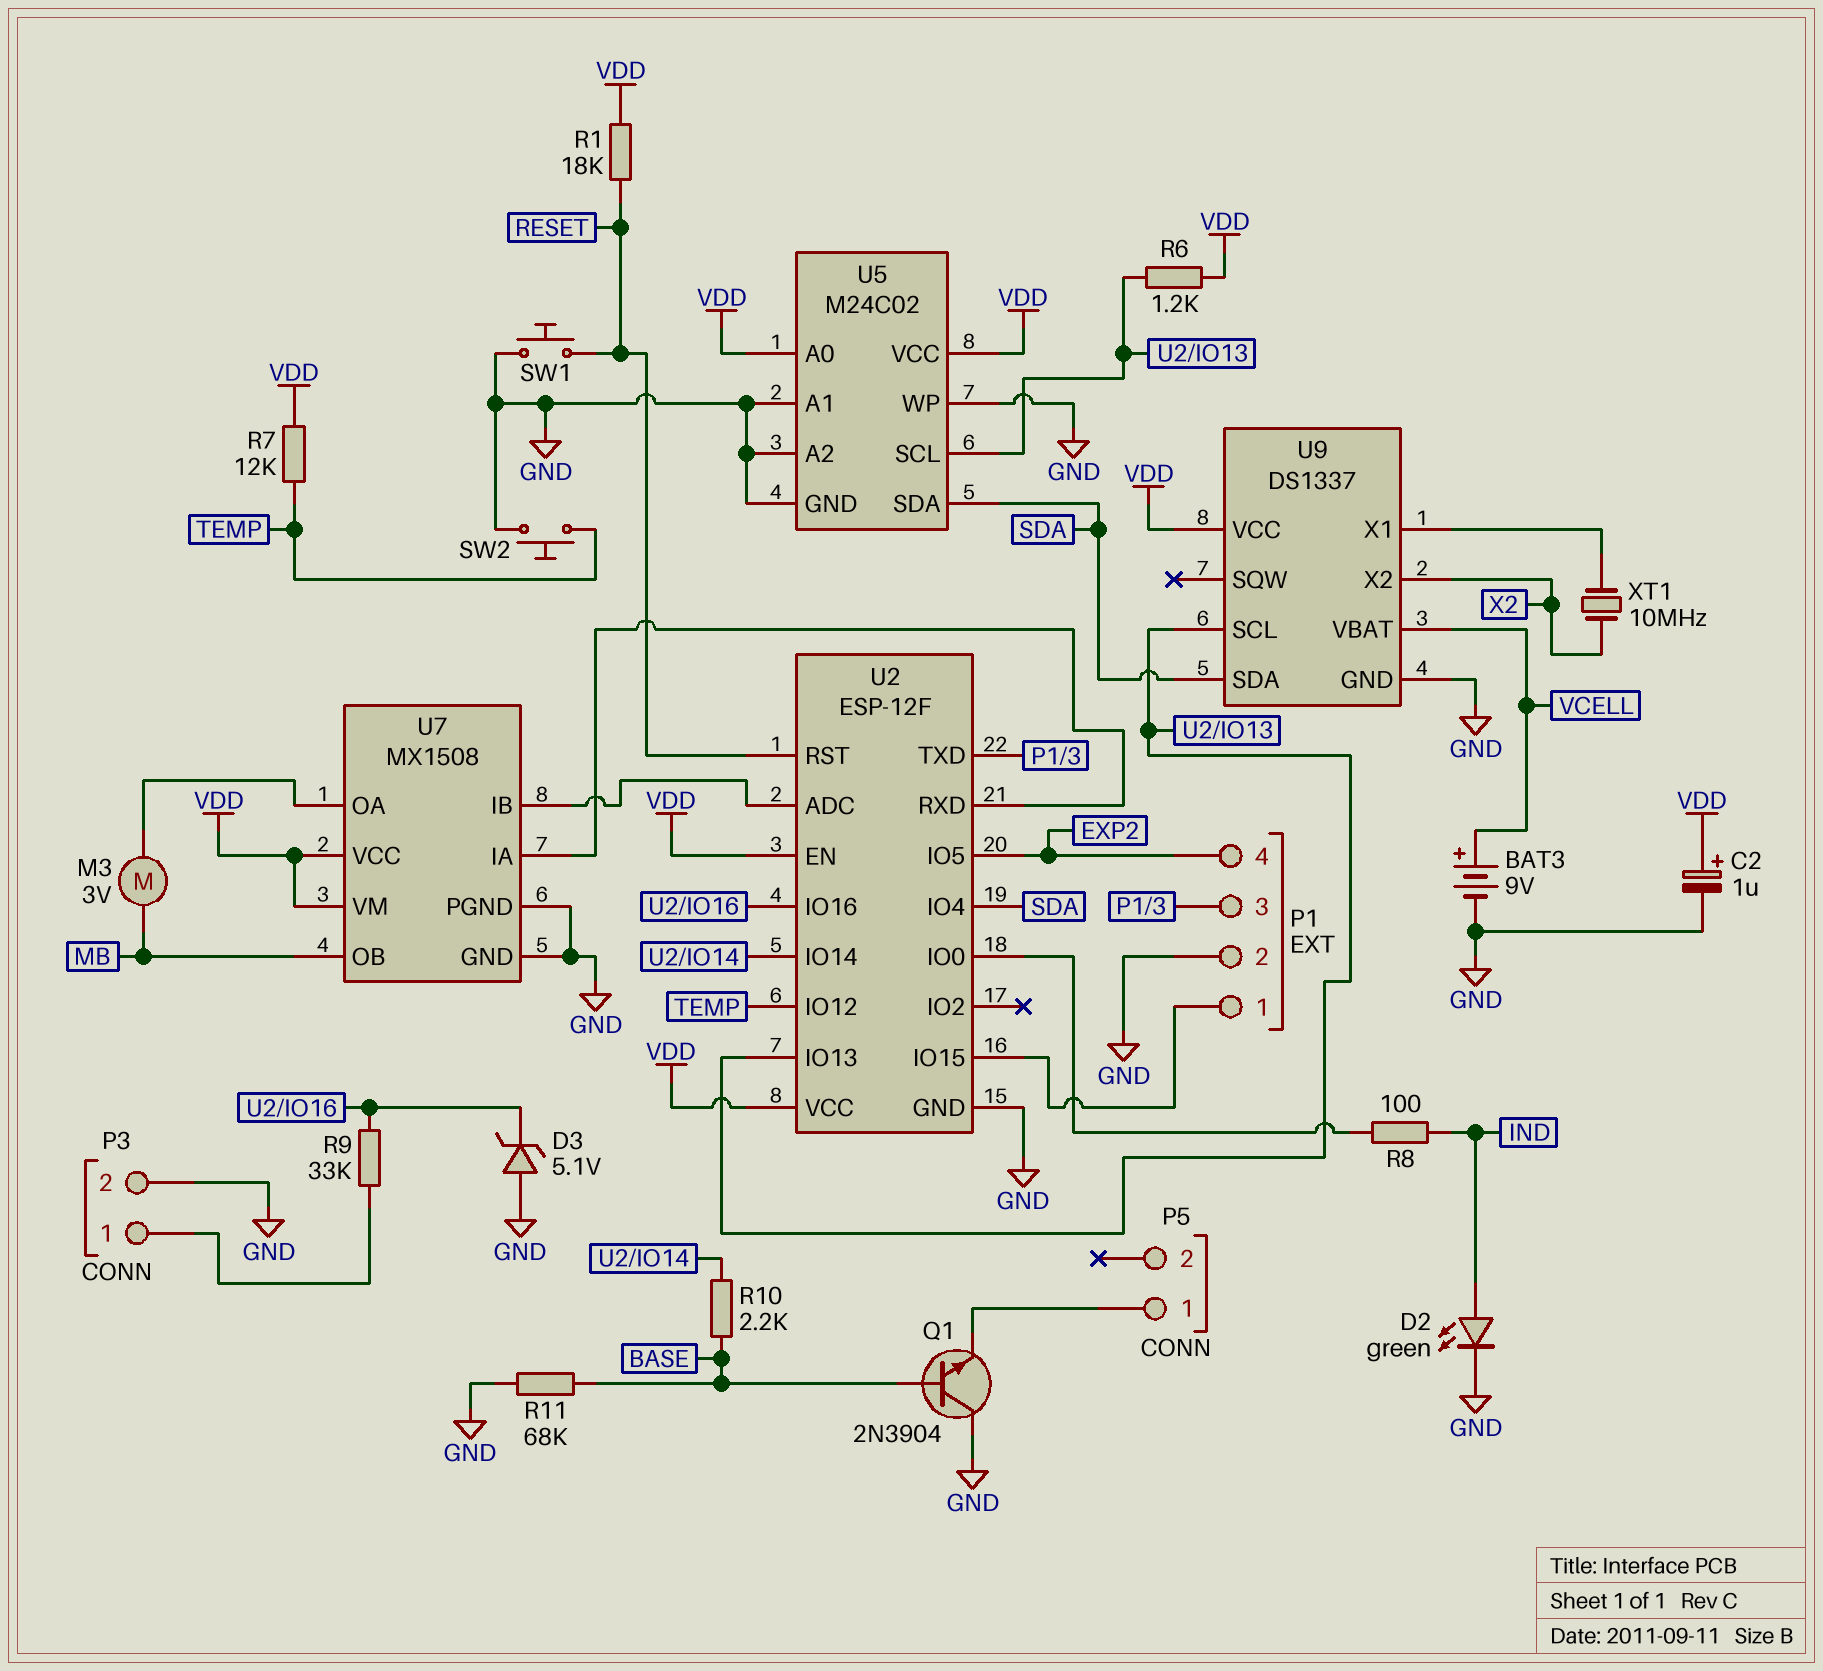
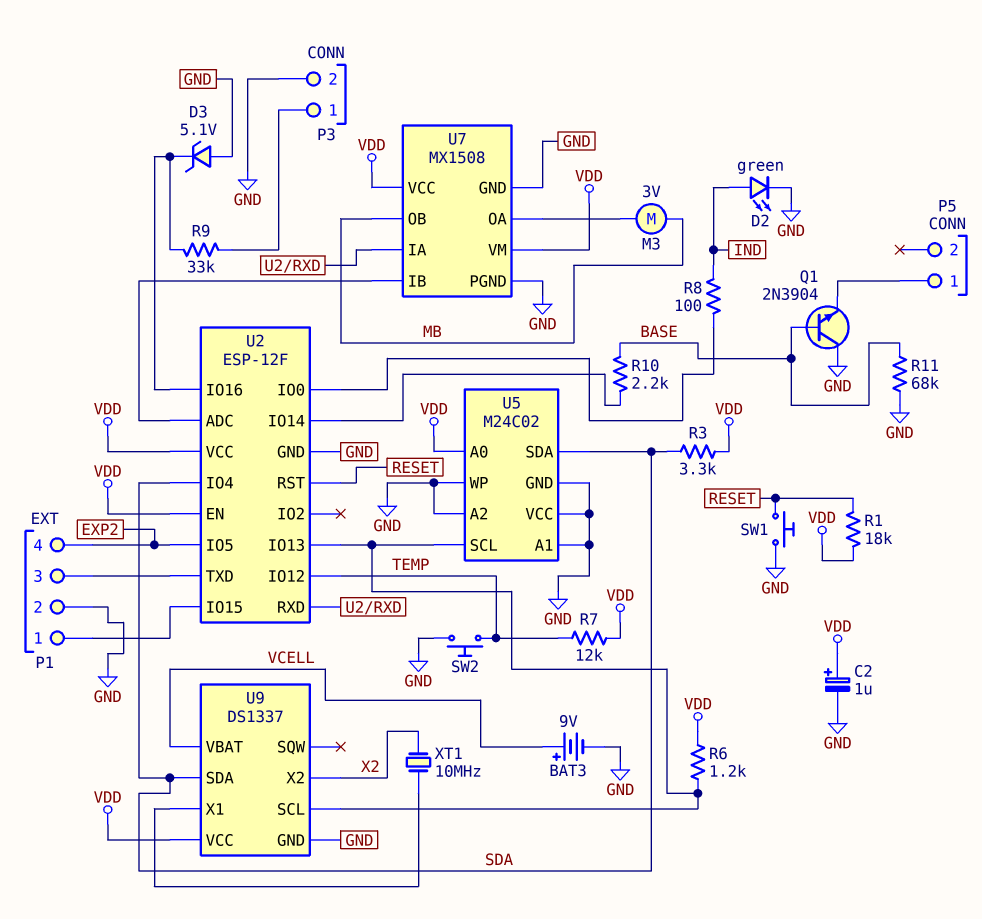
R3: none -> 3.3k (SDA, VDD)
U5 pin VCC: VDD -> GND

